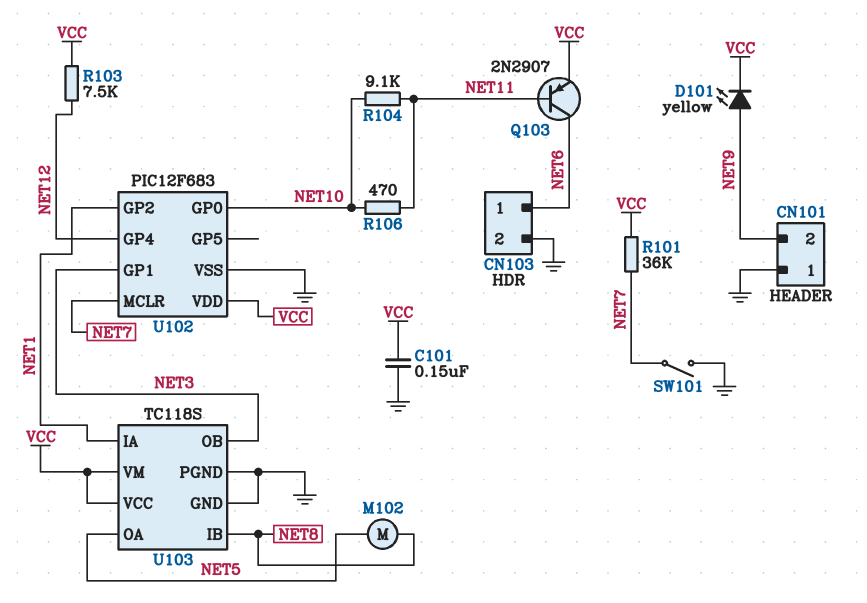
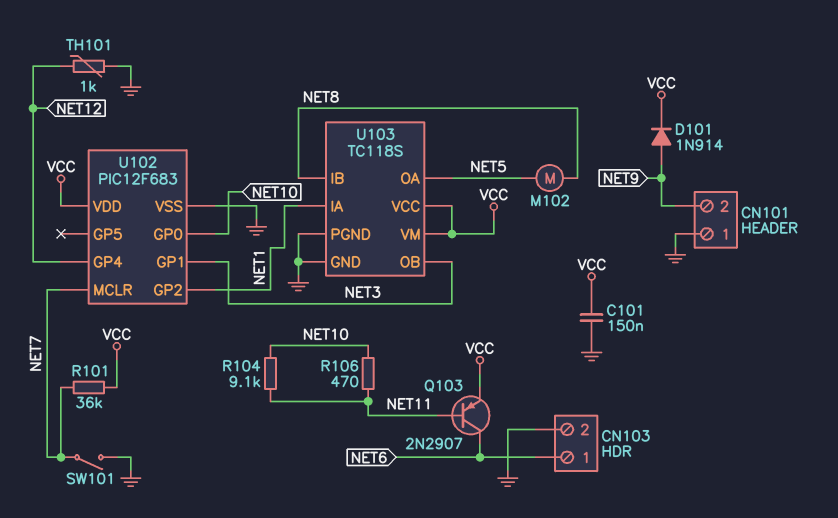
D101: LED yellow (A NET9, K VCC) -> diode 1N914 (A NET9, K VCC)
R103: 7.5k (NET12, VCC) -> none
TH101: none -> 1k (GND, NET12)

